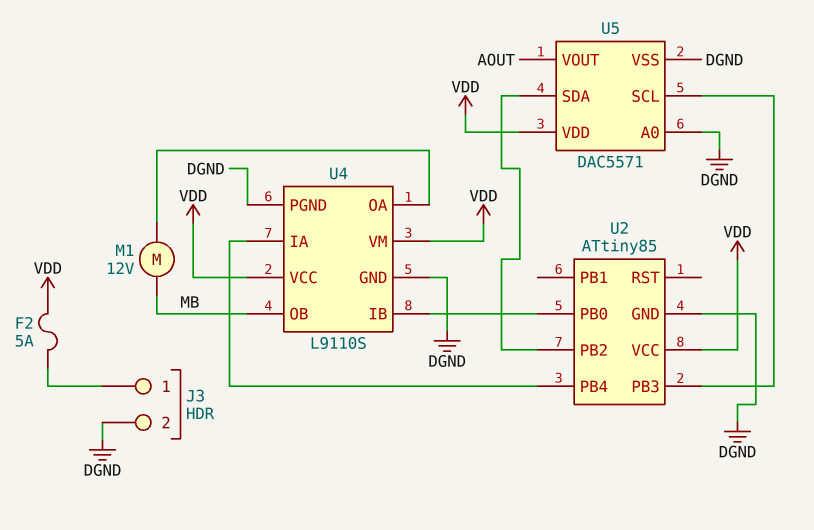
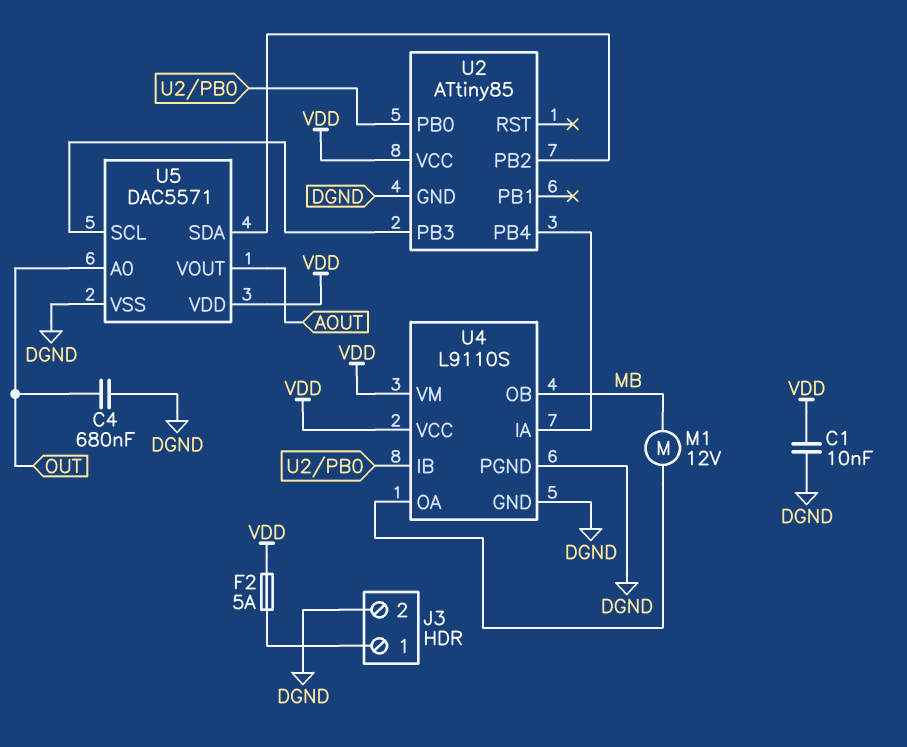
C1: none -> 10nF (DGND, VDD)
C4: none -> 680nF (DGND, OUT)
U5 pin A0: DGND -> OUT

